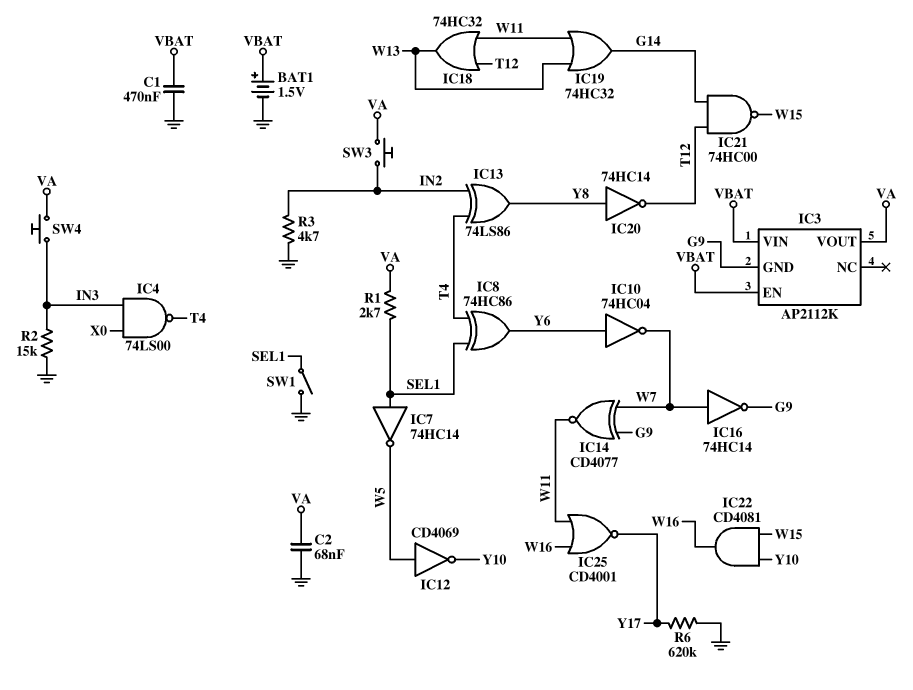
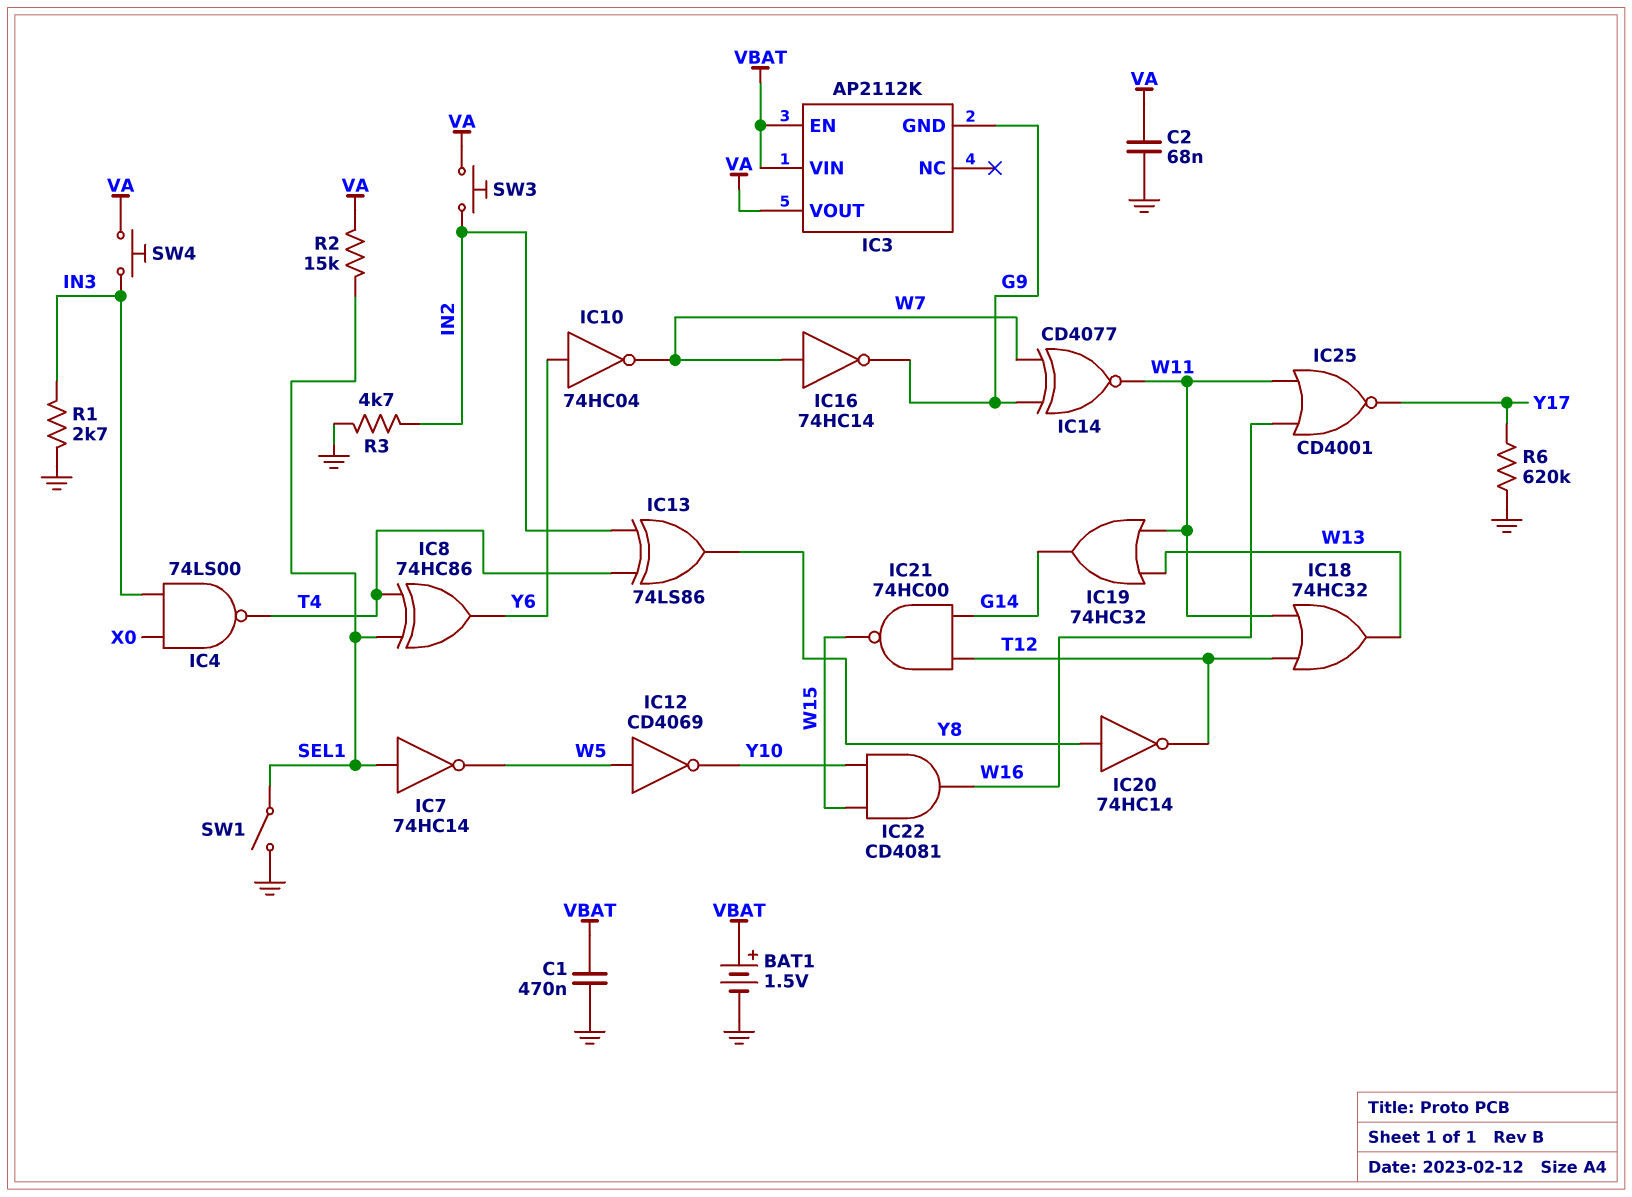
R1: 2.7k (SEL1, VA) -> 2.7k (GND, IN3)
R2: 15k (GND, IN3) -> 15k (SEL1, VA)

